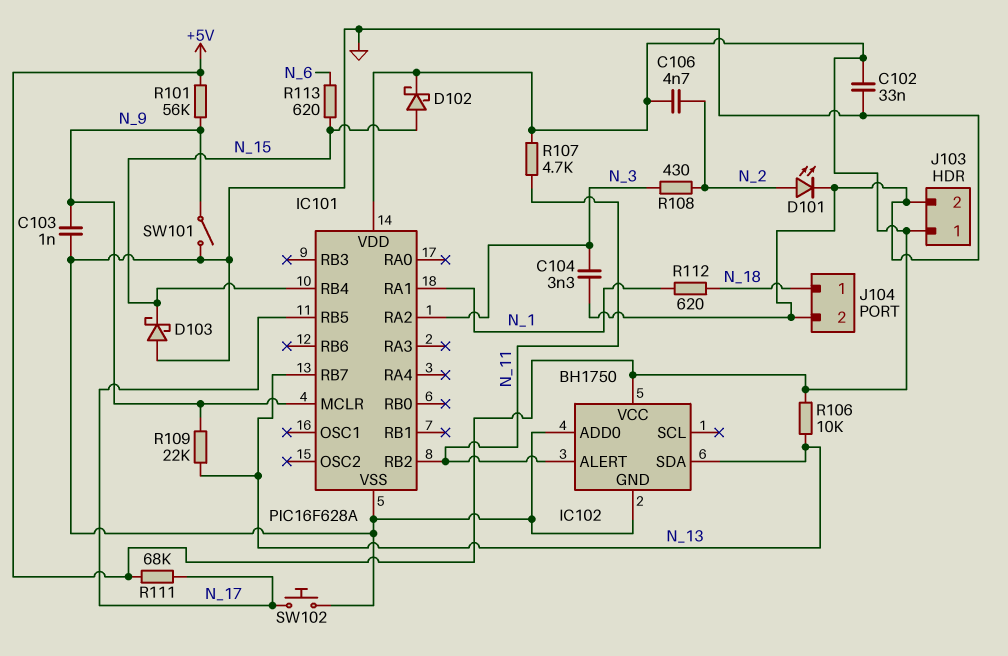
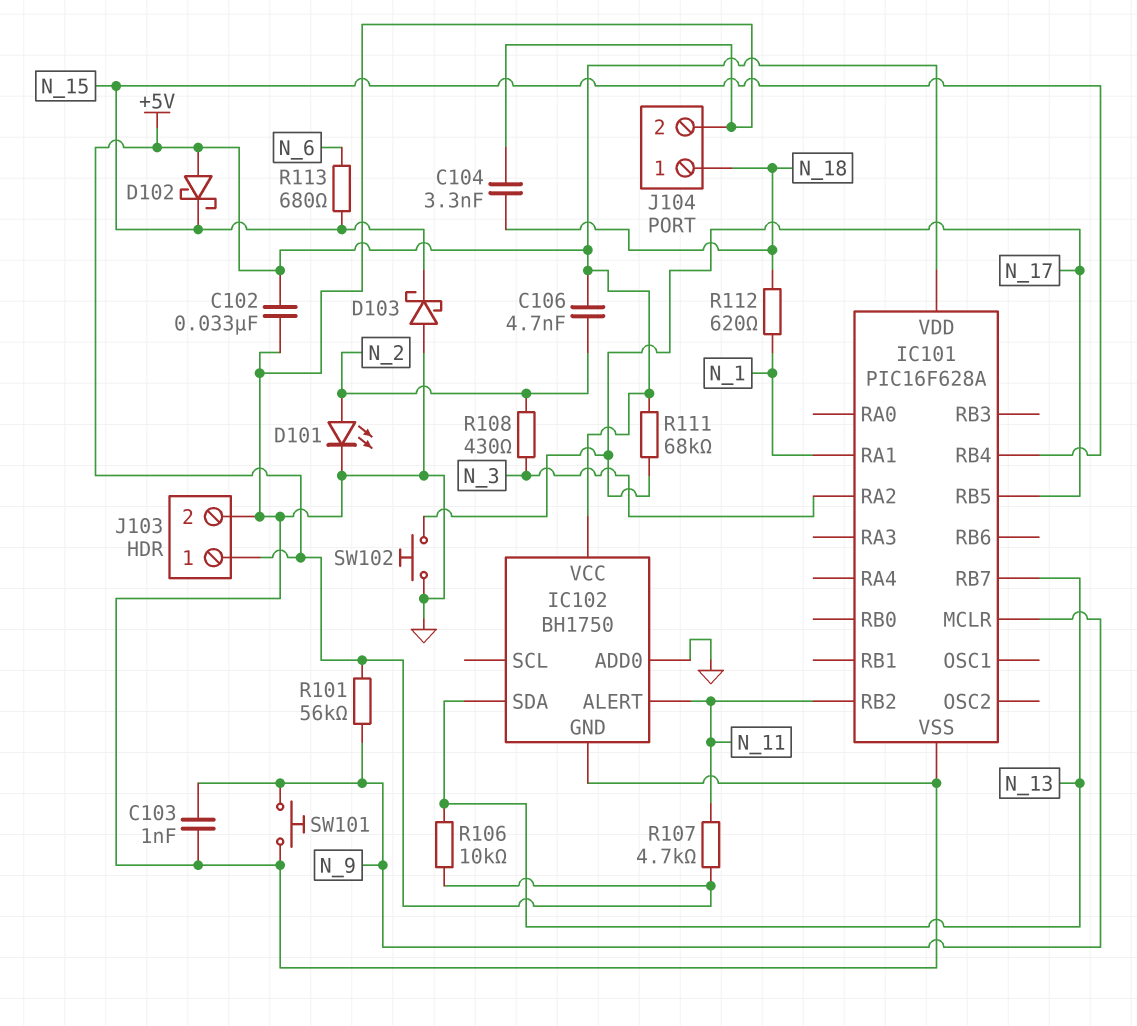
C104: 3.3nF (GND, N_3) -> 3.3nF (GND, N_18)
D102: schottky (A N_15, K +5V) -> schottky (A +5V, K N_15)
R109: 22k (N_9, N_13) -> none
R113: 620 (N_6, N_15) -> 680 (N_6, N_15)
SW101: switch (GND, N_9) -> button (GND, N_9)

